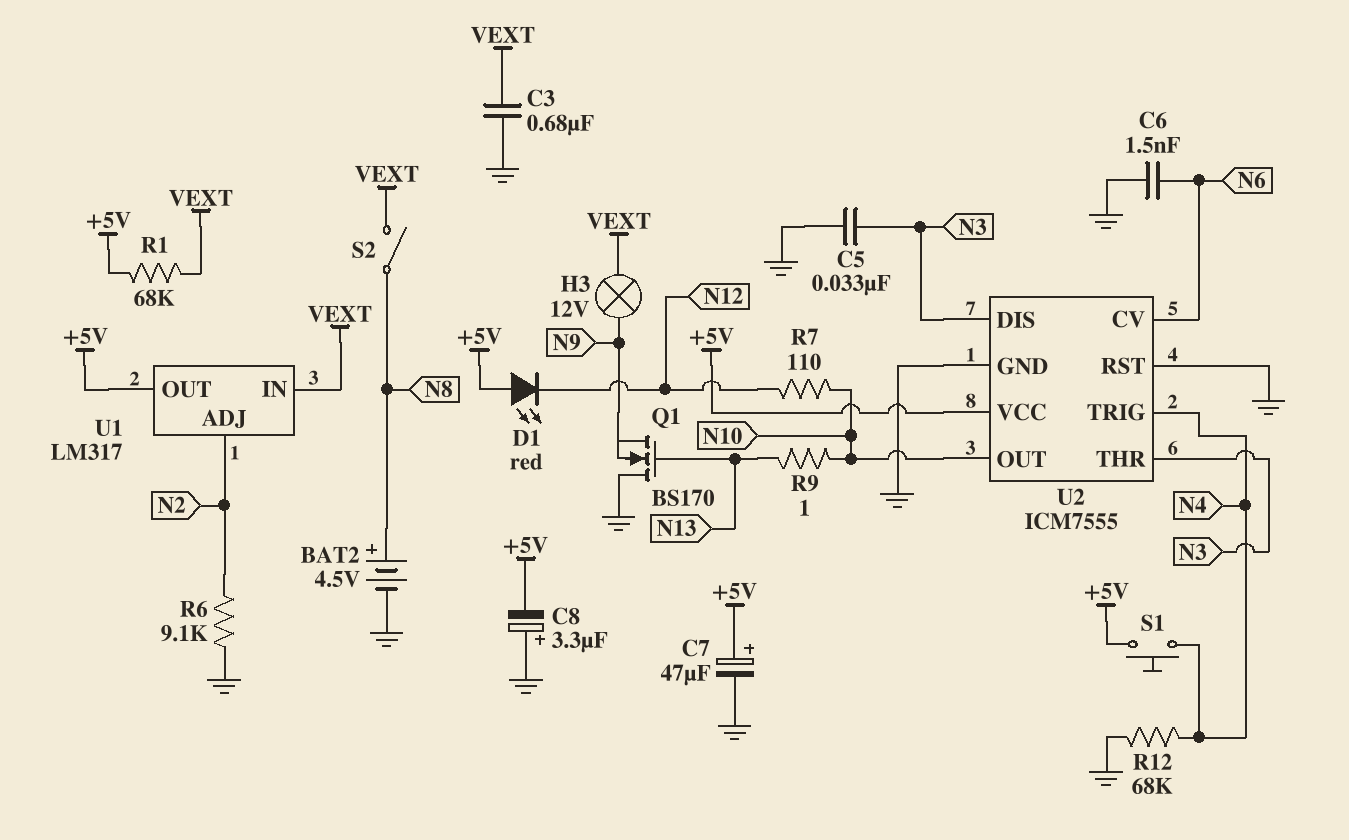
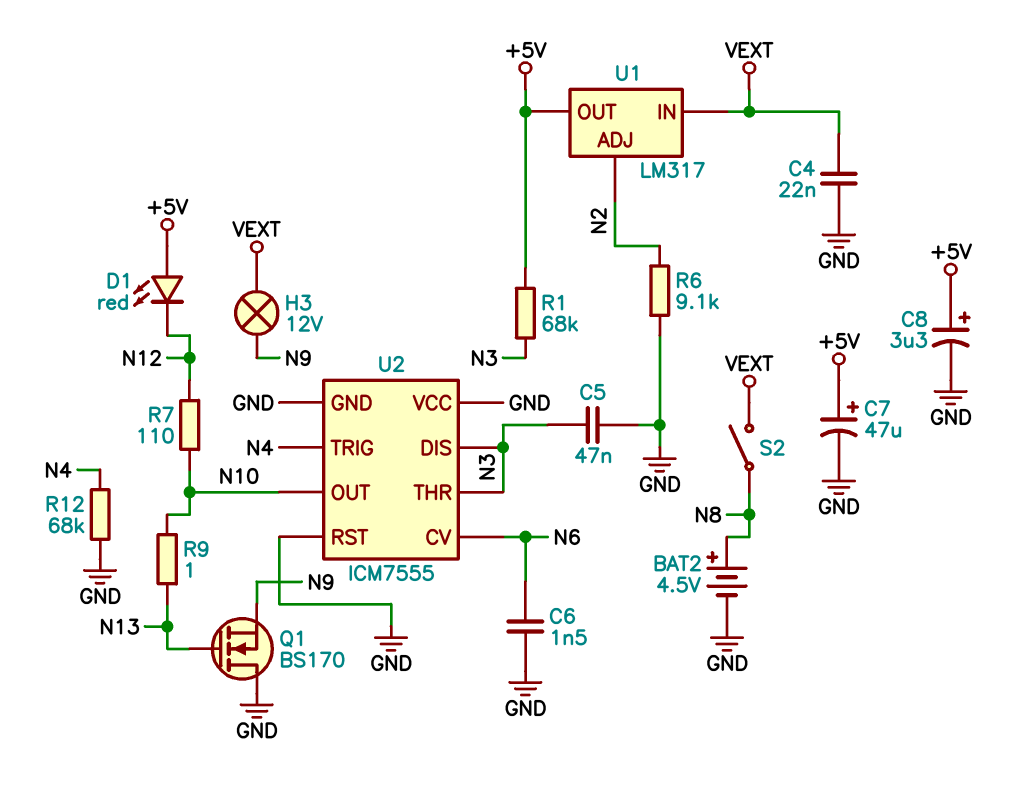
C3: 680nF (GND, VEXT) -> none
C4: none -> 22nF (GND, VEXT)
C5: 33nF (GND, N3) -> 47nF (GND, N3)
C8: 3.3uF (plus GND, minus +5V) -> 3.3uF (plus +5V, minus GND)
R1: 68k (+5V, VEXT) -> 68k (+5V, N3)
S1: button (+5V, N4) -> none
U2 pin VCC: +5V -> GND

